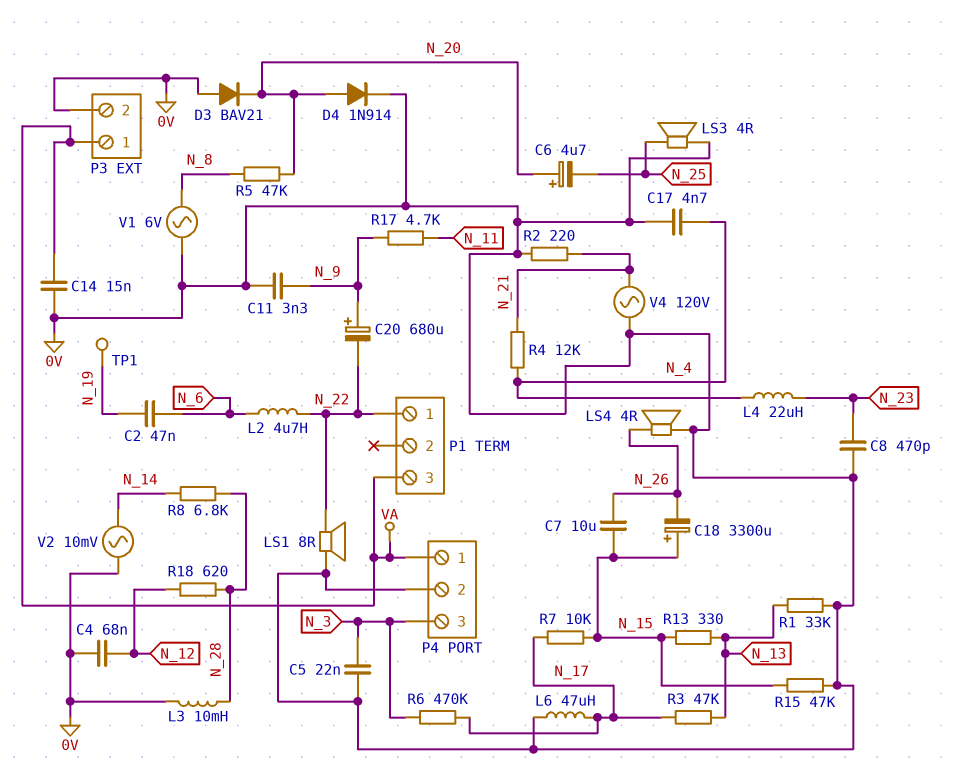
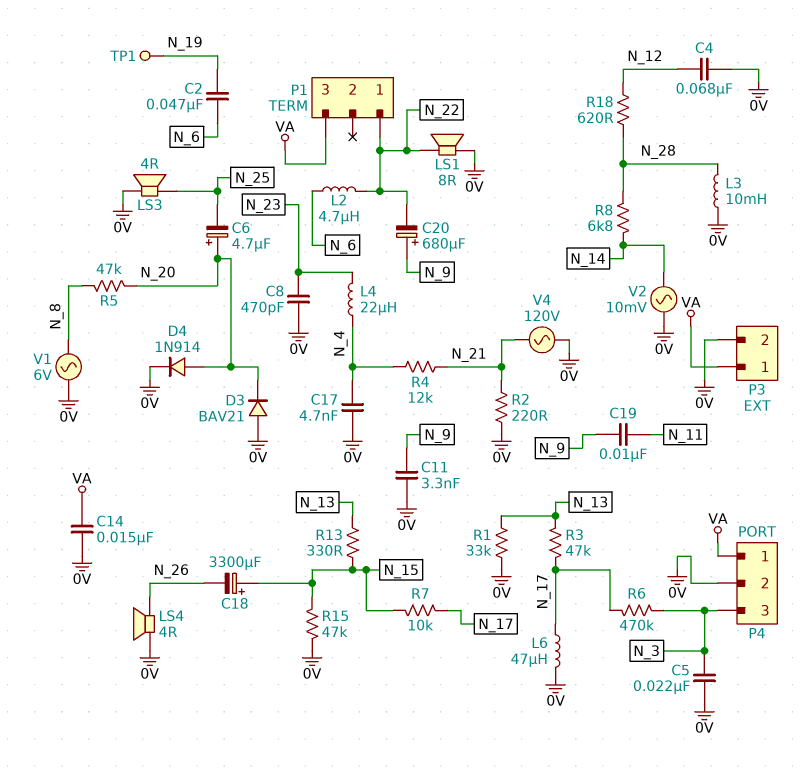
C7: 10uF (N_15, N_26) -> none
C19: none -> 10nF (N_9, N_11)
R17: 4.7k (N_9, N_11) -> none

